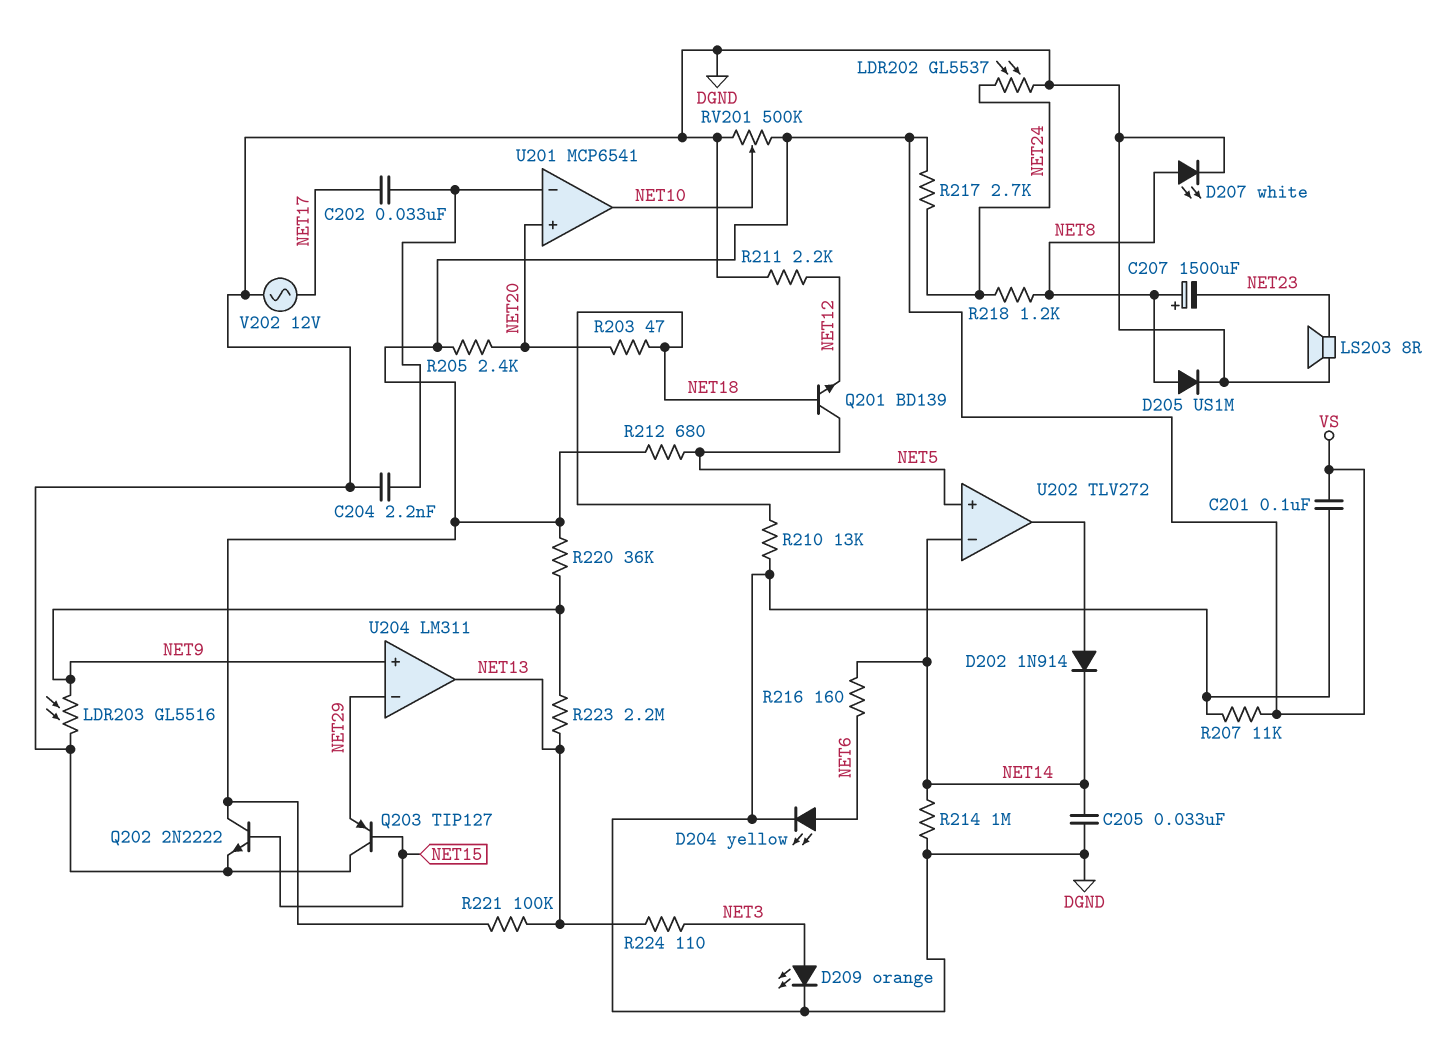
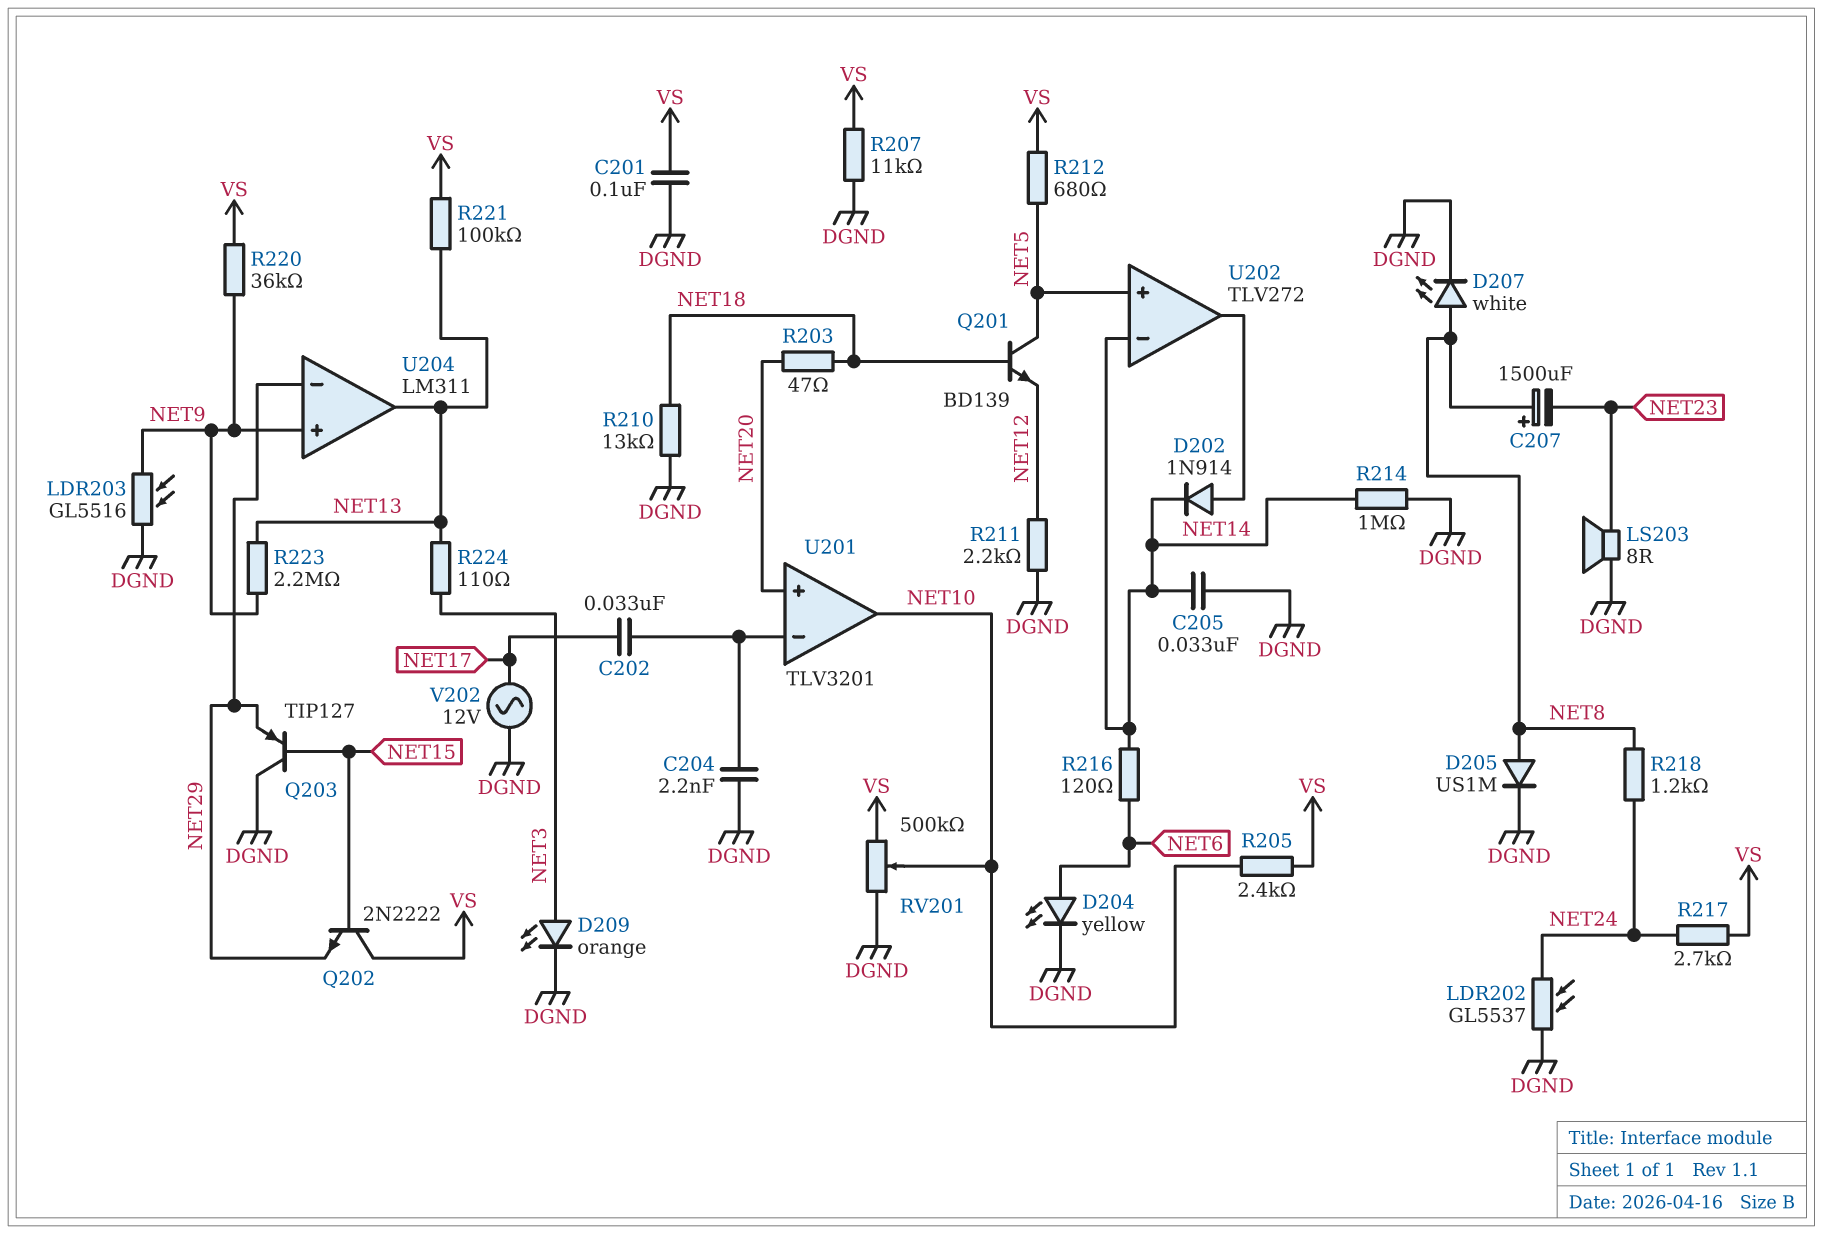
Q202: NPN 2N2222 (B NET15, C VS, E DGND) -> NPN 2N2222 (B NET15, C VS, E NET29)
R205: 2.4k (NET20, VS) -> 2.4k (NET10, VS)
R216: 160 (NET6, NET14) -> 120 (NET6, NET14)
U201: MCP6541 -> TLV3201

